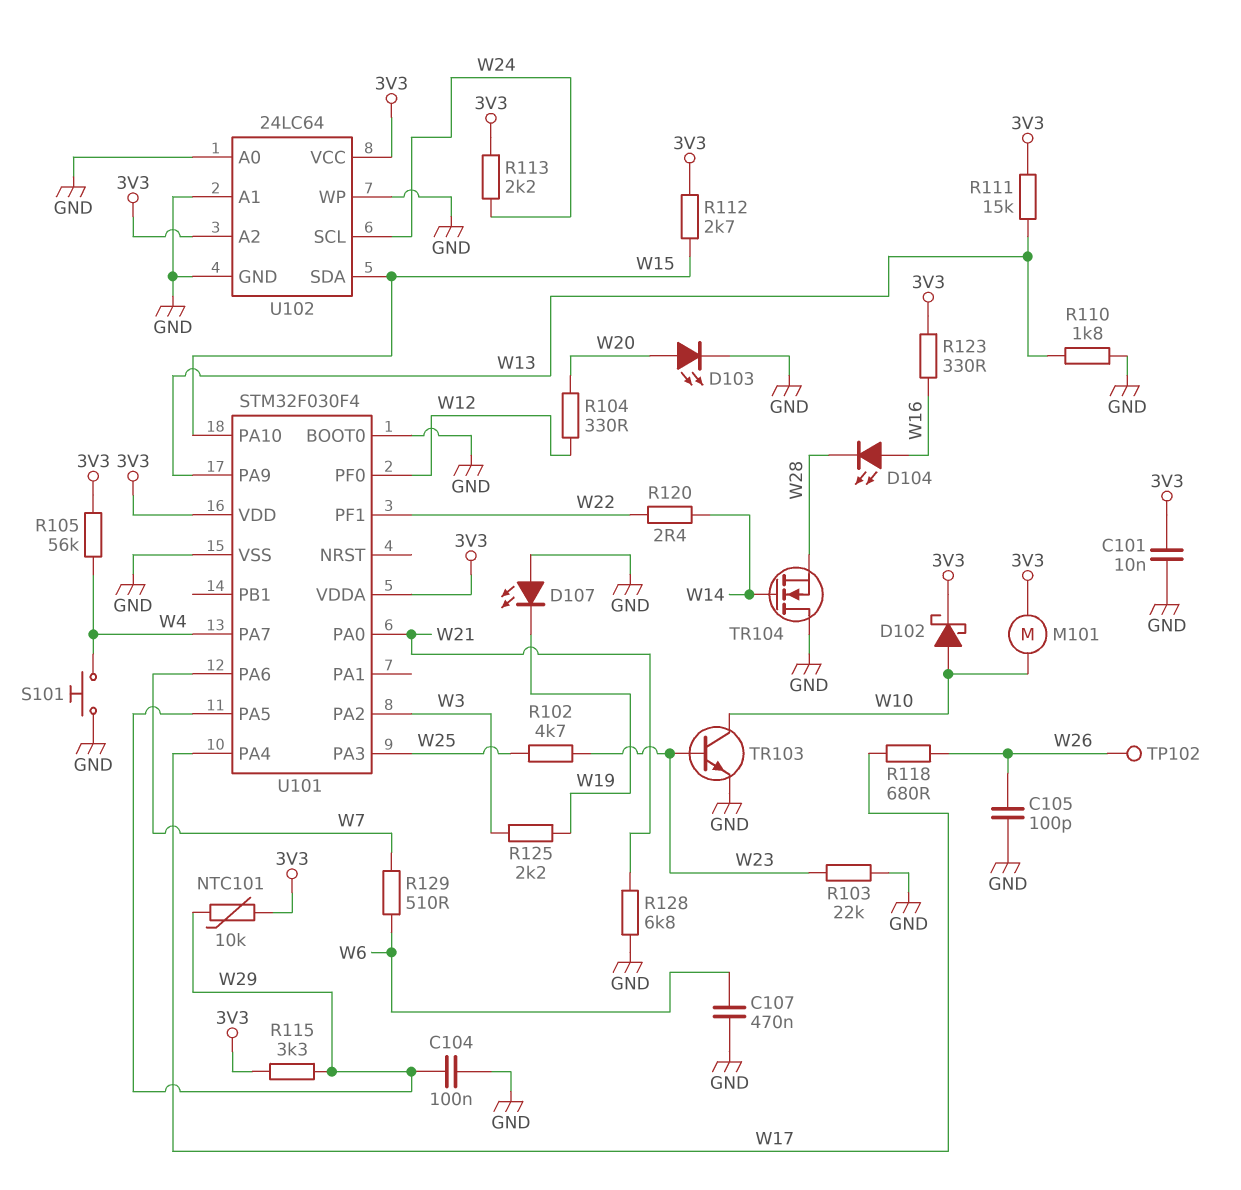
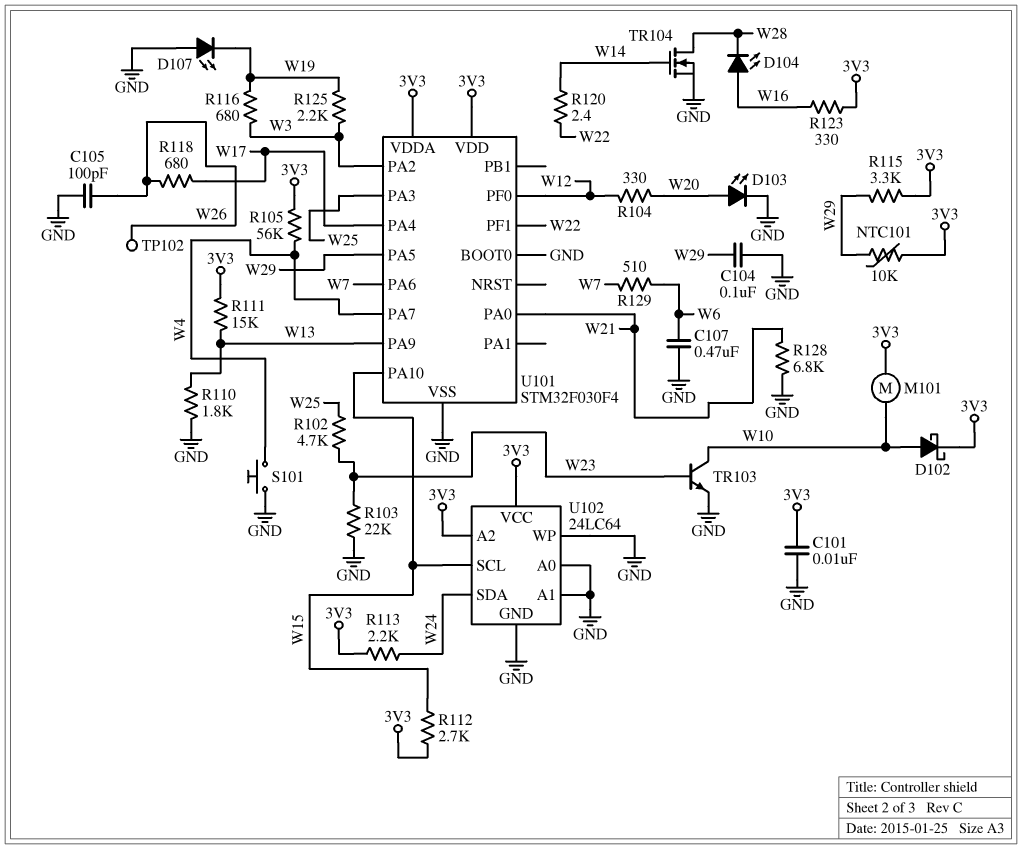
R116: none -> 680 (W3, W19)
TR104: NMOS (G W14, D GND, S W28) -> NMOS (G W14, D W28, S GND)
U102 pin SCL: W24 -> W15
U102 pin SDA: W15 -> W24

